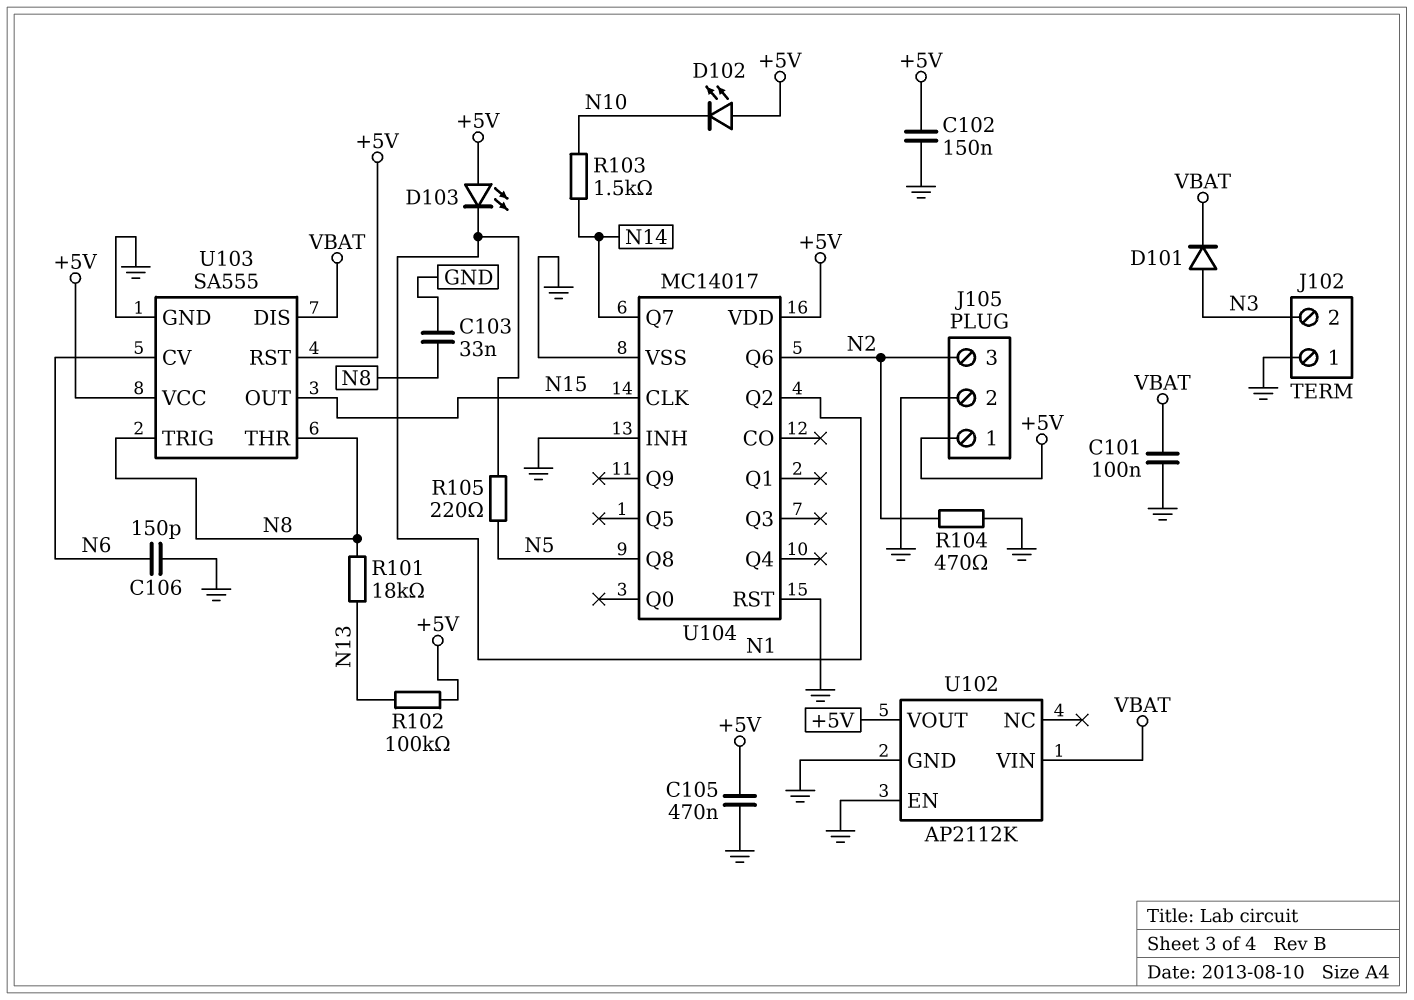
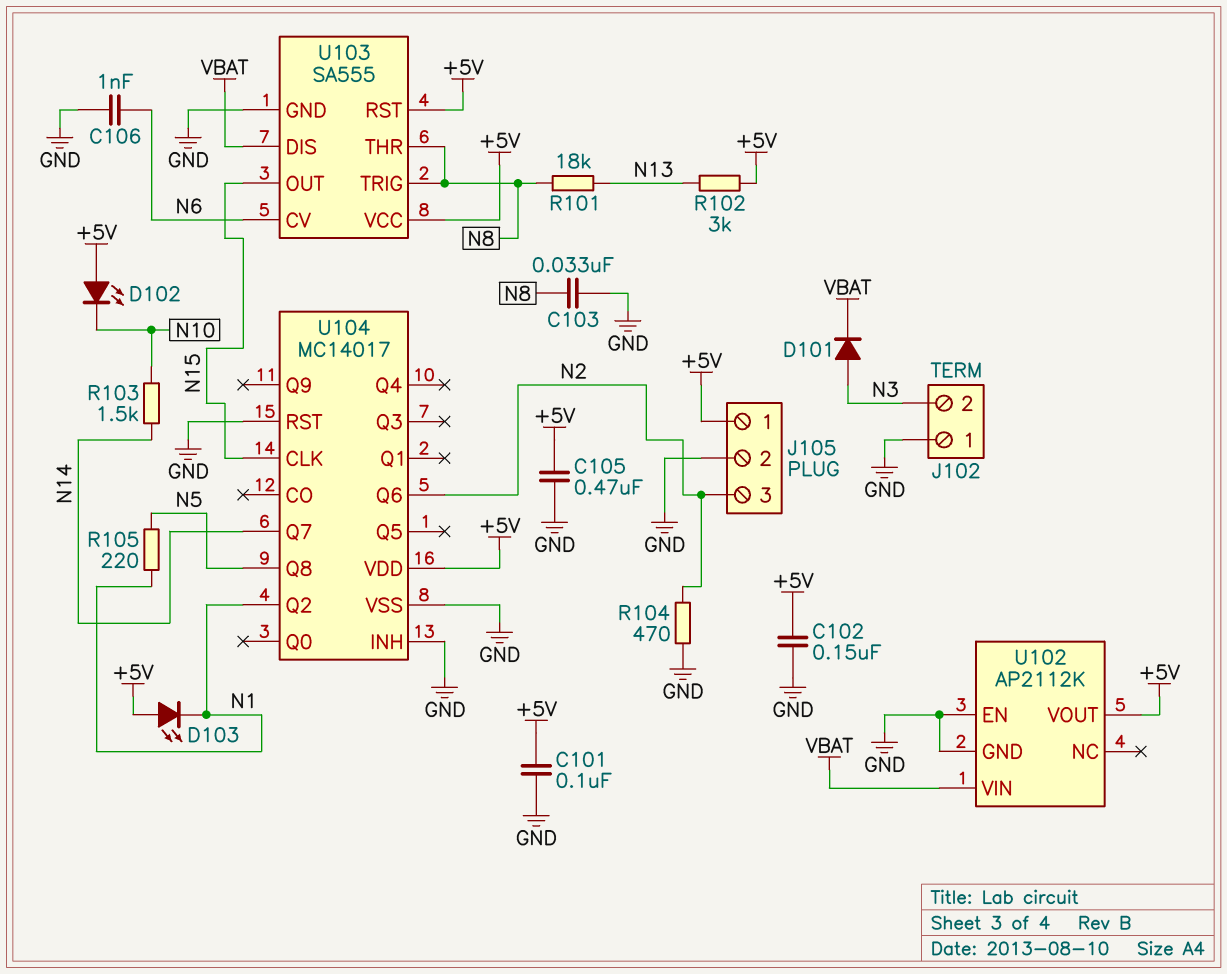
C101: 100nF (GND, VBAT) -> 100nF (+5V, GND)
C106: 150pF (GND, N6) -> 1nF (GND, N6)
R102: 100k (+5V, N13) -> 3k (+5V, N13)

